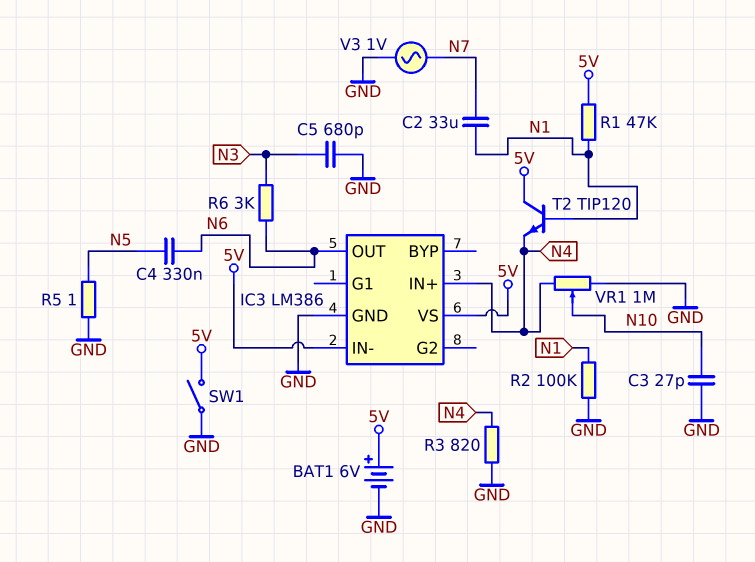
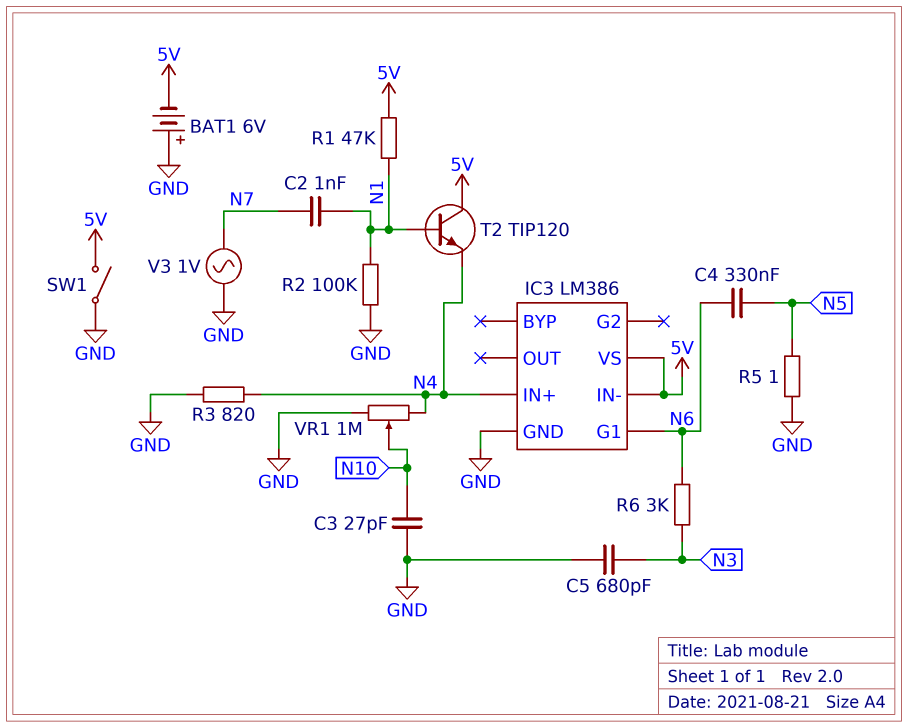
BAT1: 6V (plus 5V, minus GND) -> 6V (plus GND, minus 5V)
C2: 33uF (N1, N7) -> 1nF (N1, N7)
IC3 pin G1: none -> N6
IC3 pin OUT: N6 -> none

